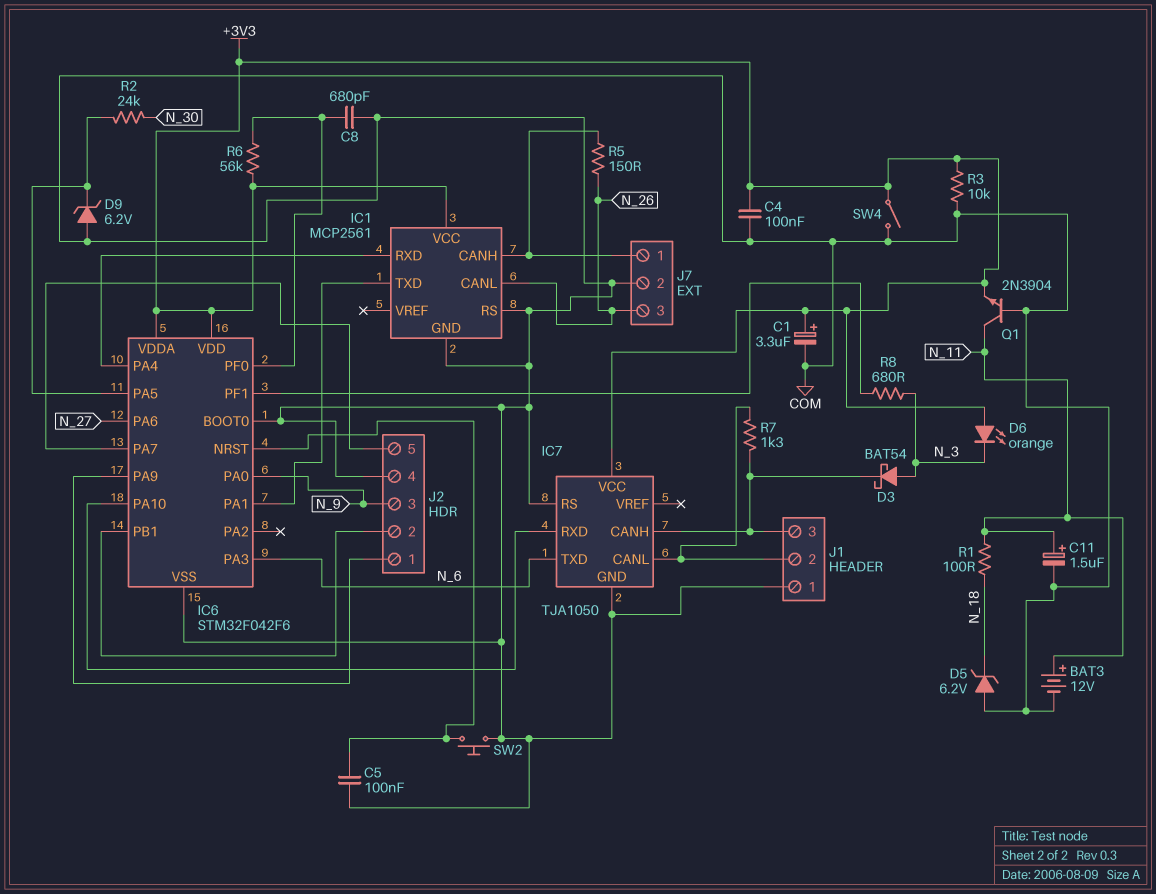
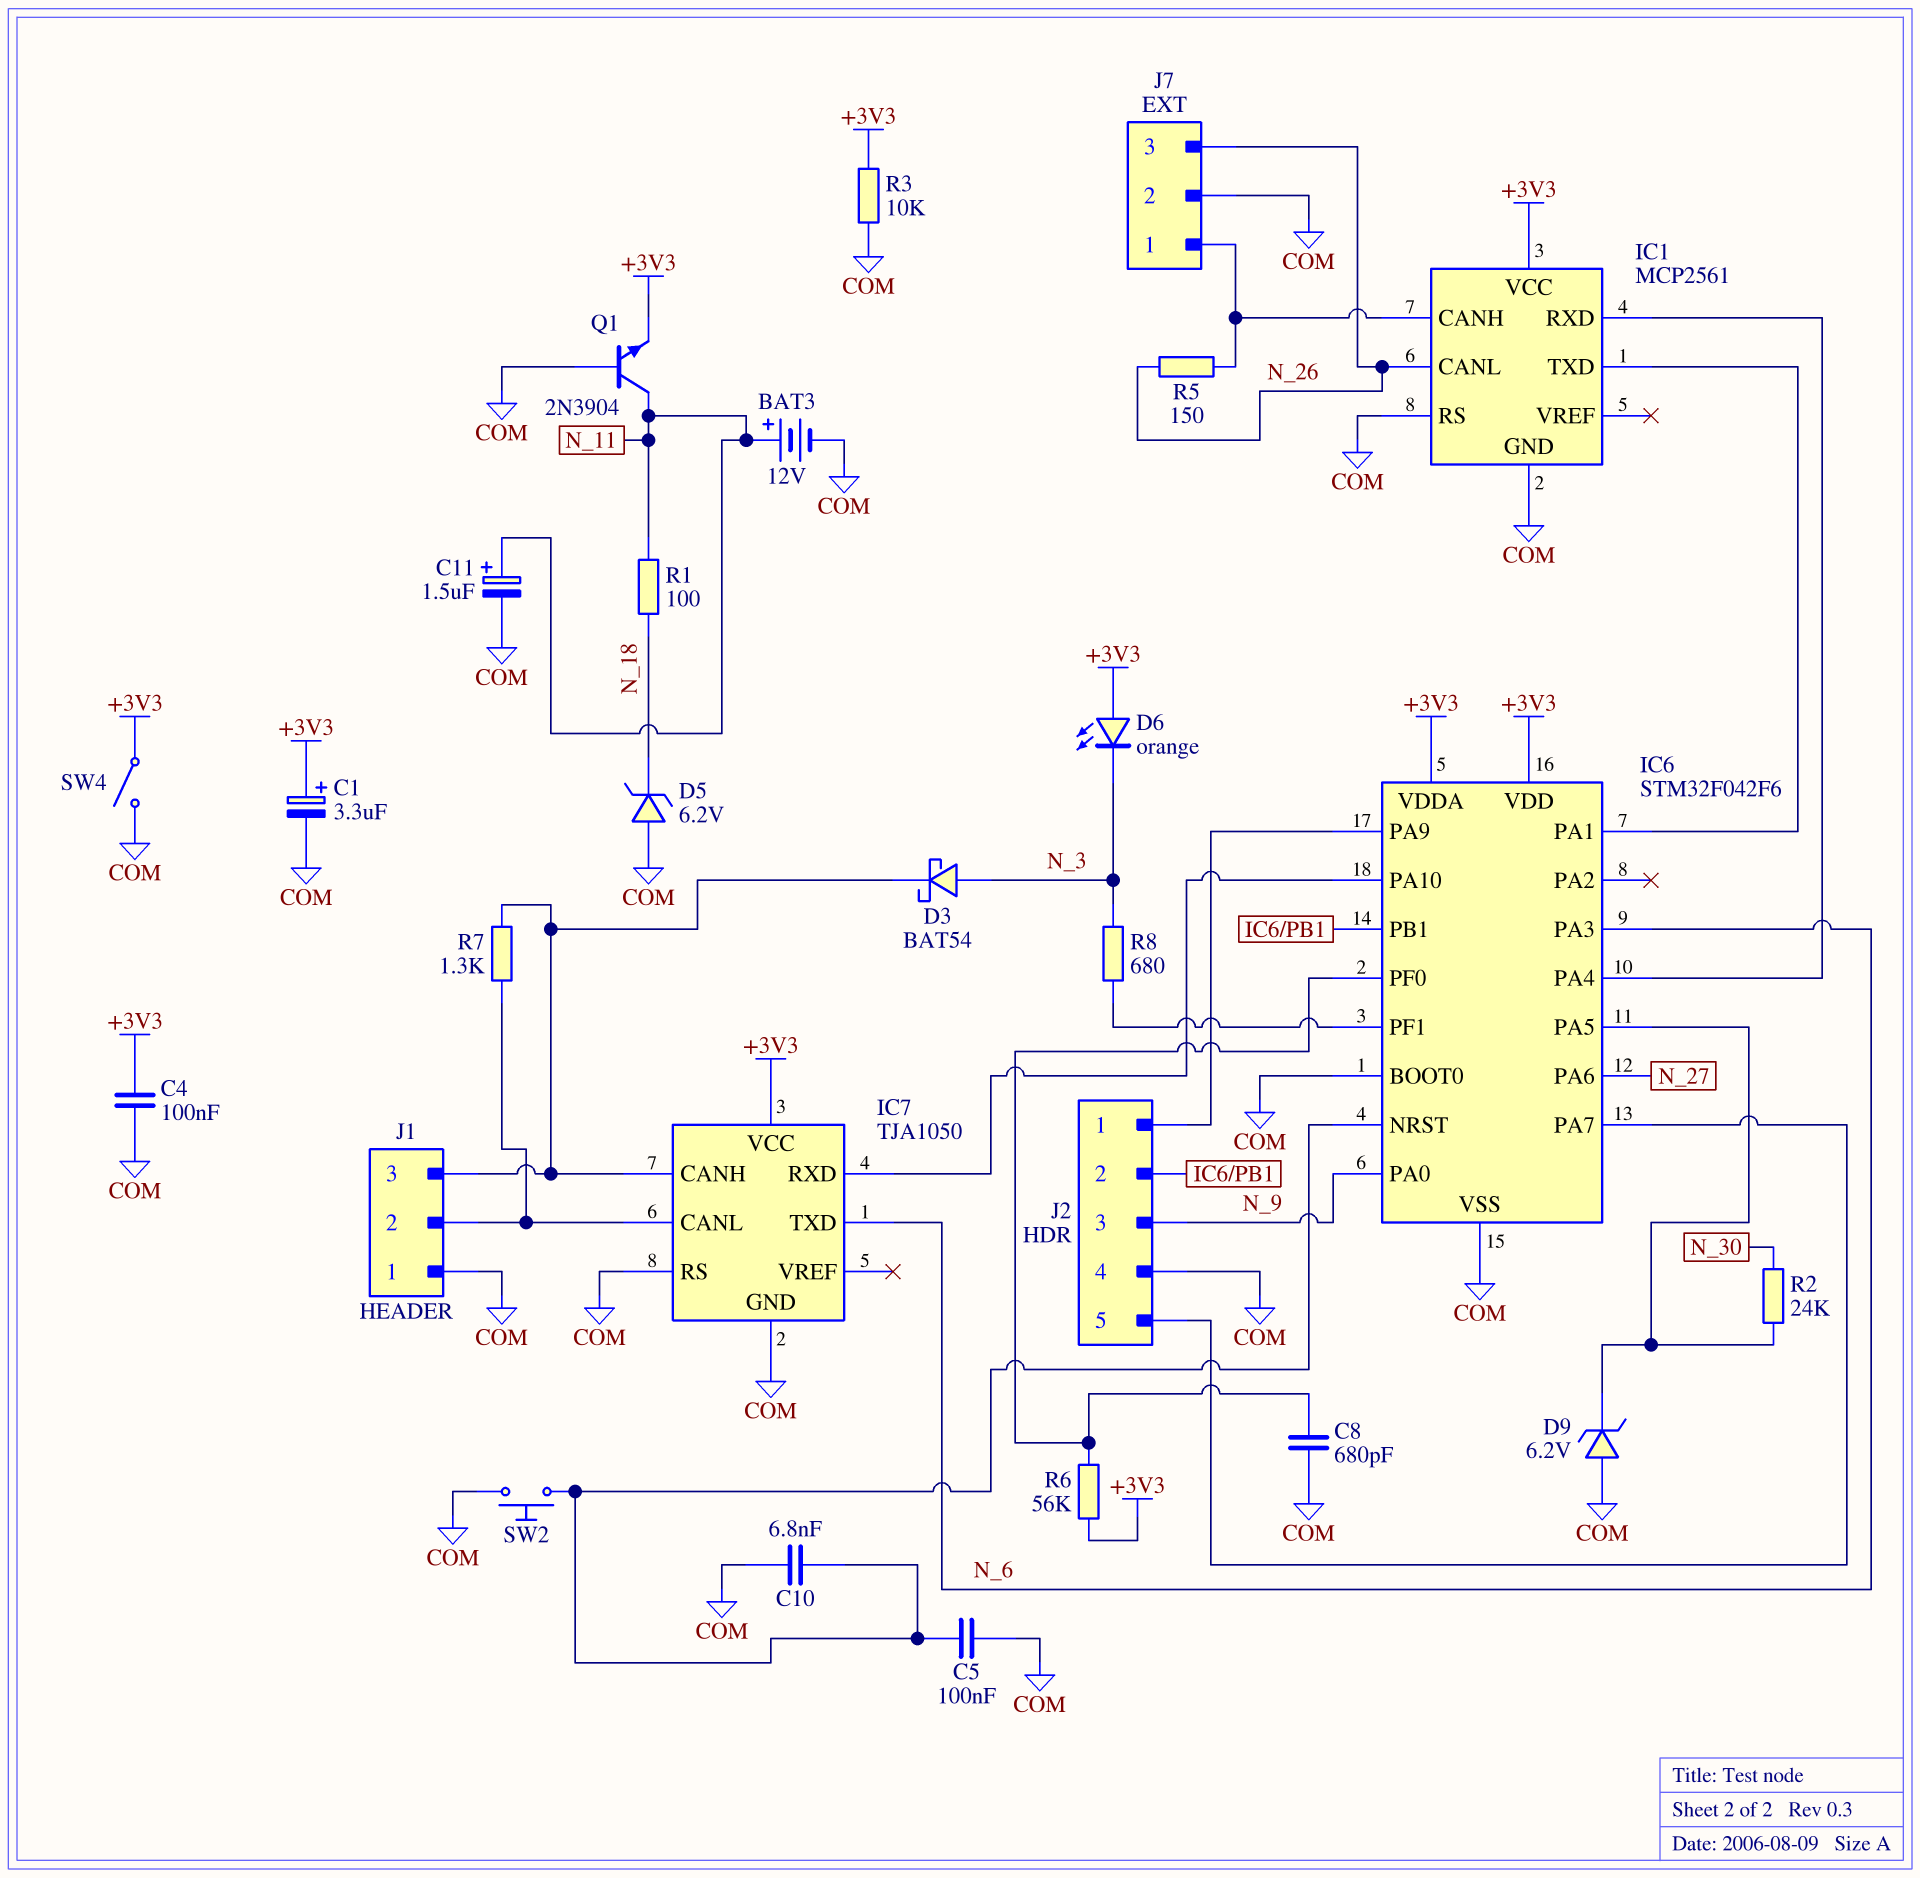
C10: none -> 6.8nF (COM, IC6/NRST)

